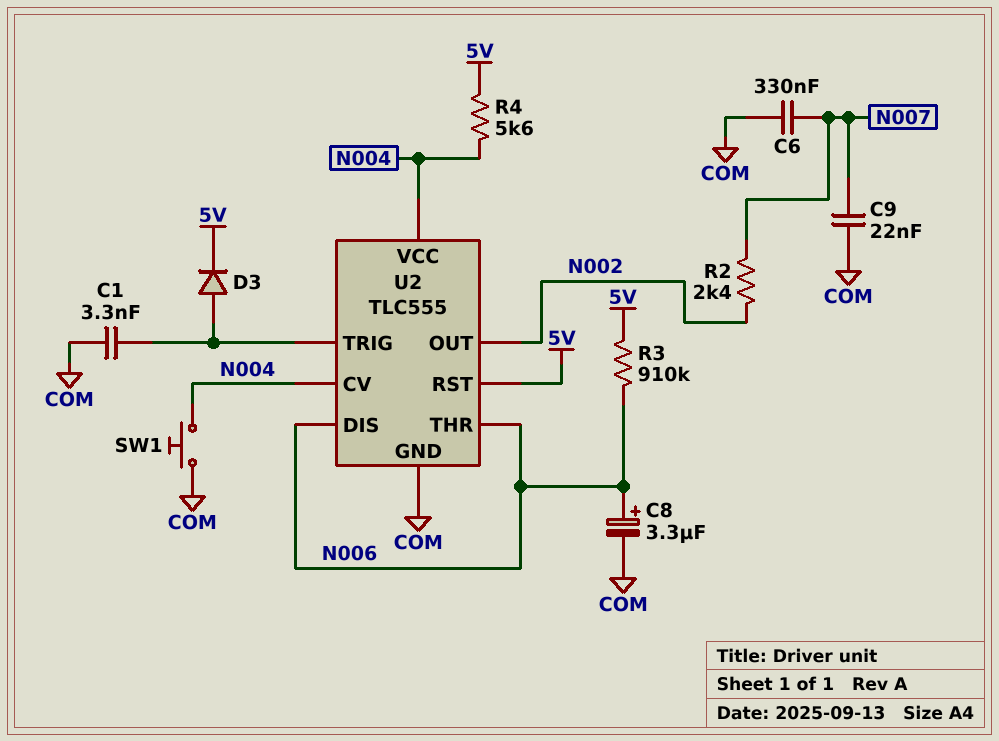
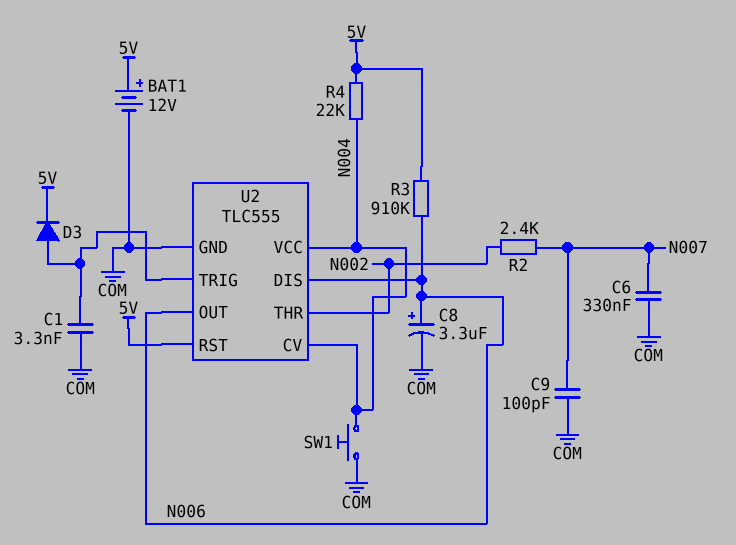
BAT1: none -> 12V (plus 5V, minus COM)
C9: 22nF (COM, N007) -> 100pF (COM, N007)
R4: 5.6k (5V, N004) -> 22k (5V, N004)
U2 pin OUT: N002 -> N006
U2 pin THR: N006 -> N002

